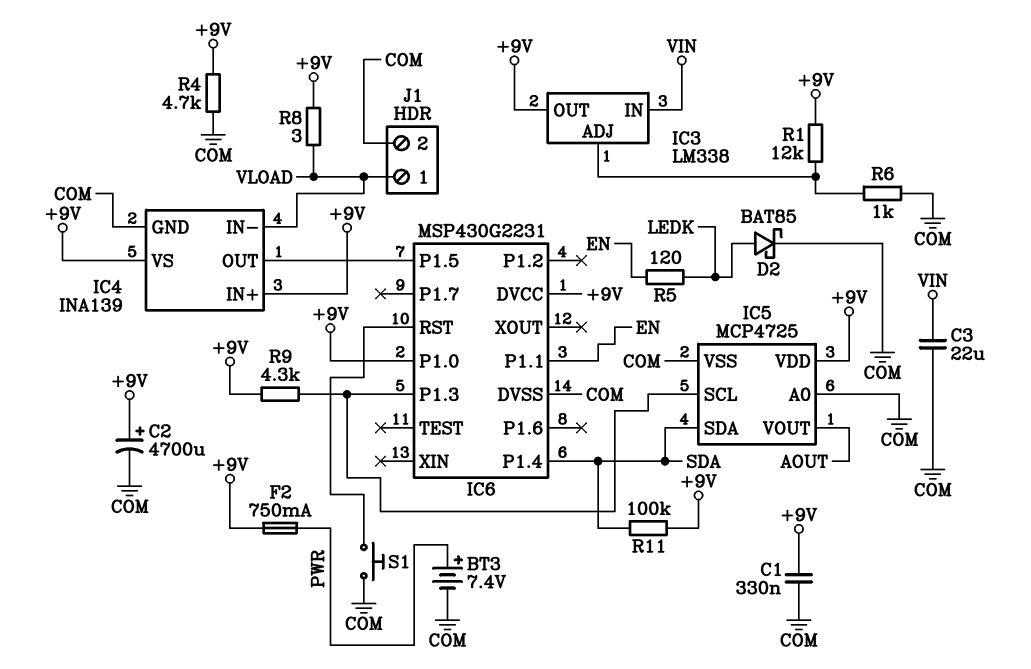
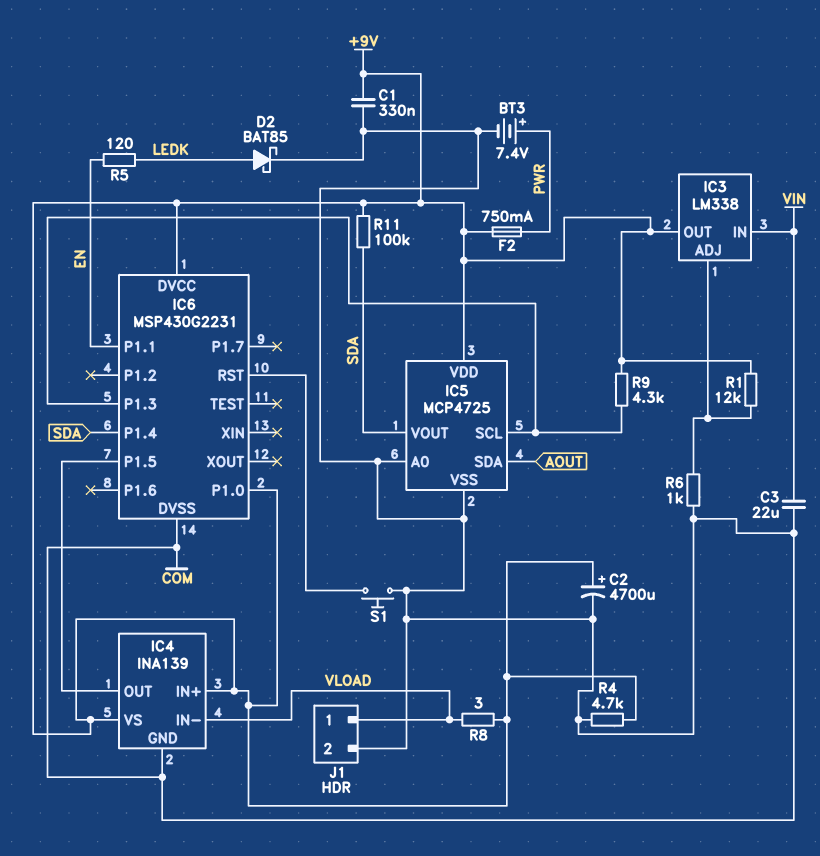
IC5 pin SDA: SDA -> AOUT
IC5 pin VOUT: AOUT -> SDA

